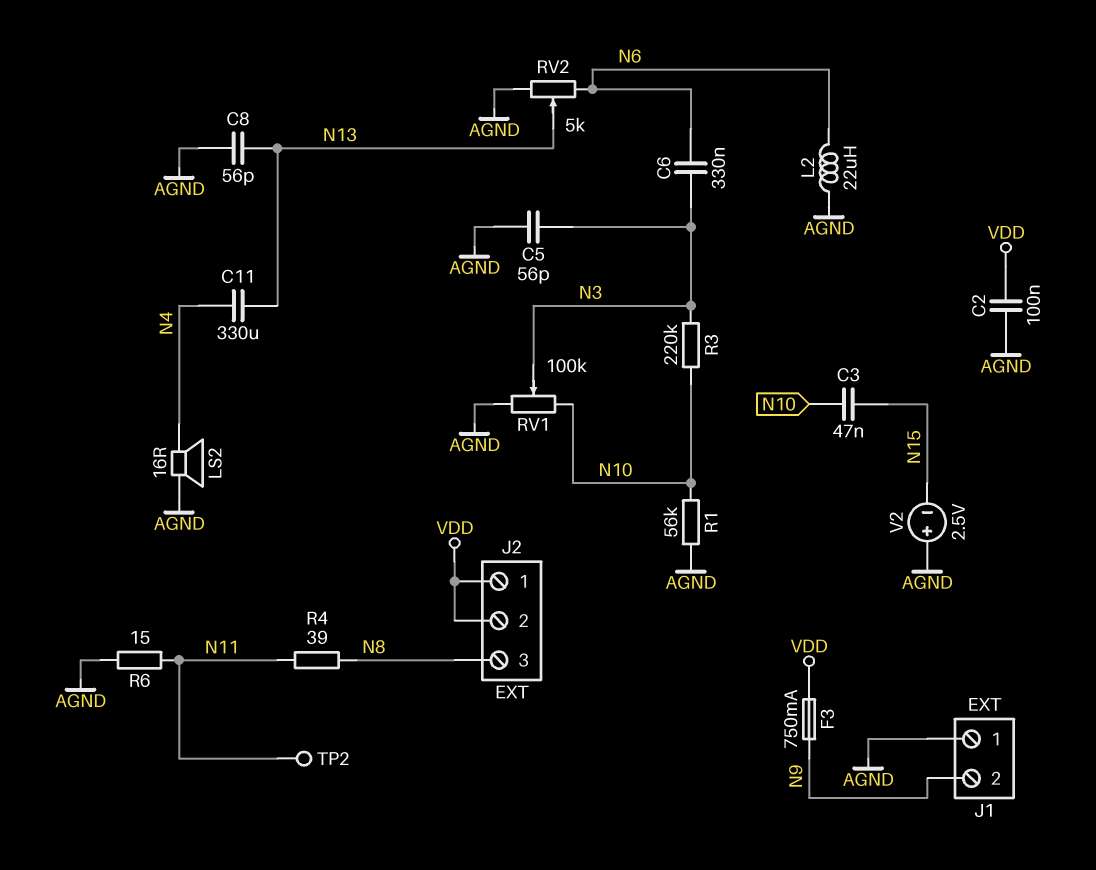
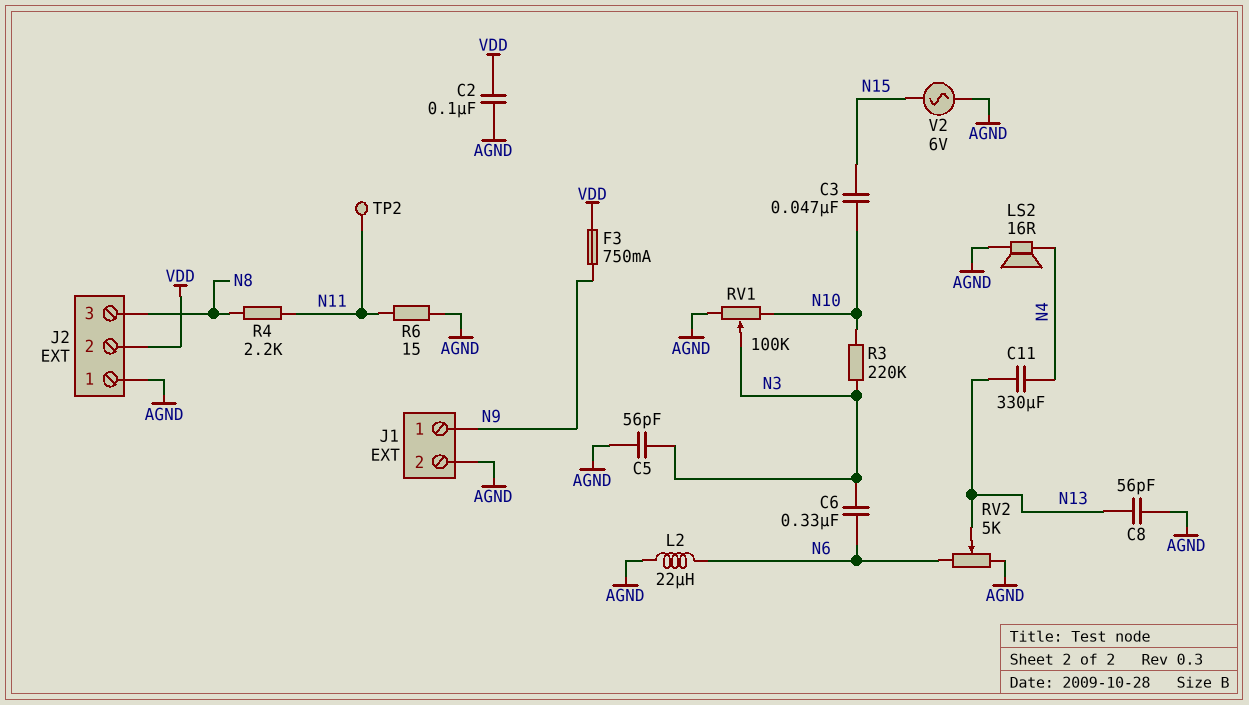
J1 pin 1: AGND -> N9
J1 pin 2: N9 -> AGND
J2 pin 1: VDD -> AGND
R1: 56k (AGND, N10) -> none
R4: 39 (N8, N11) -> 2.2k (N8, N11)
V2: 2.5V (plus AGND, minus N15) -> AC 6V (AGND, N15)

